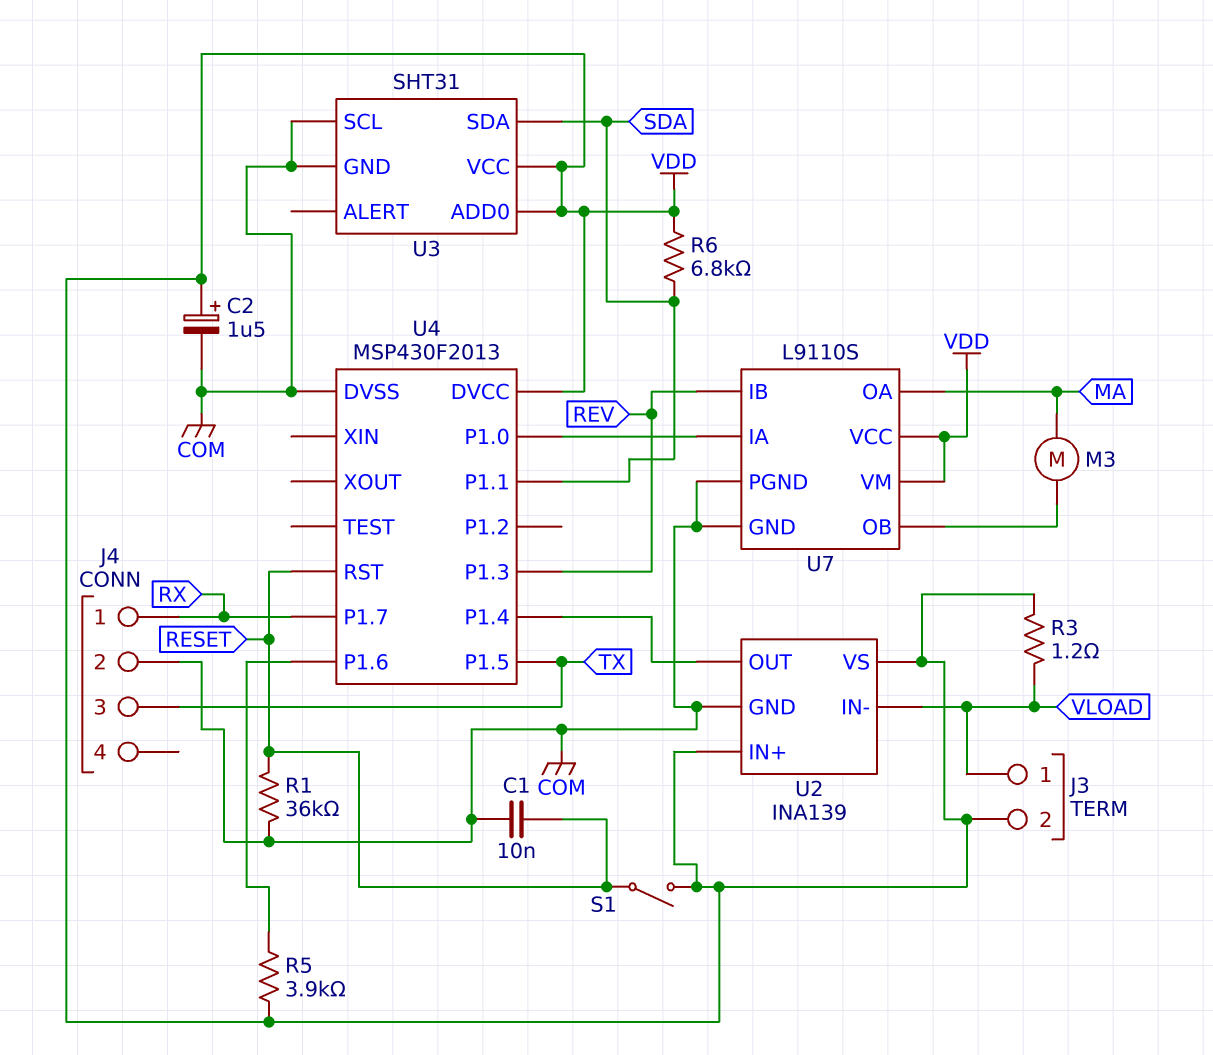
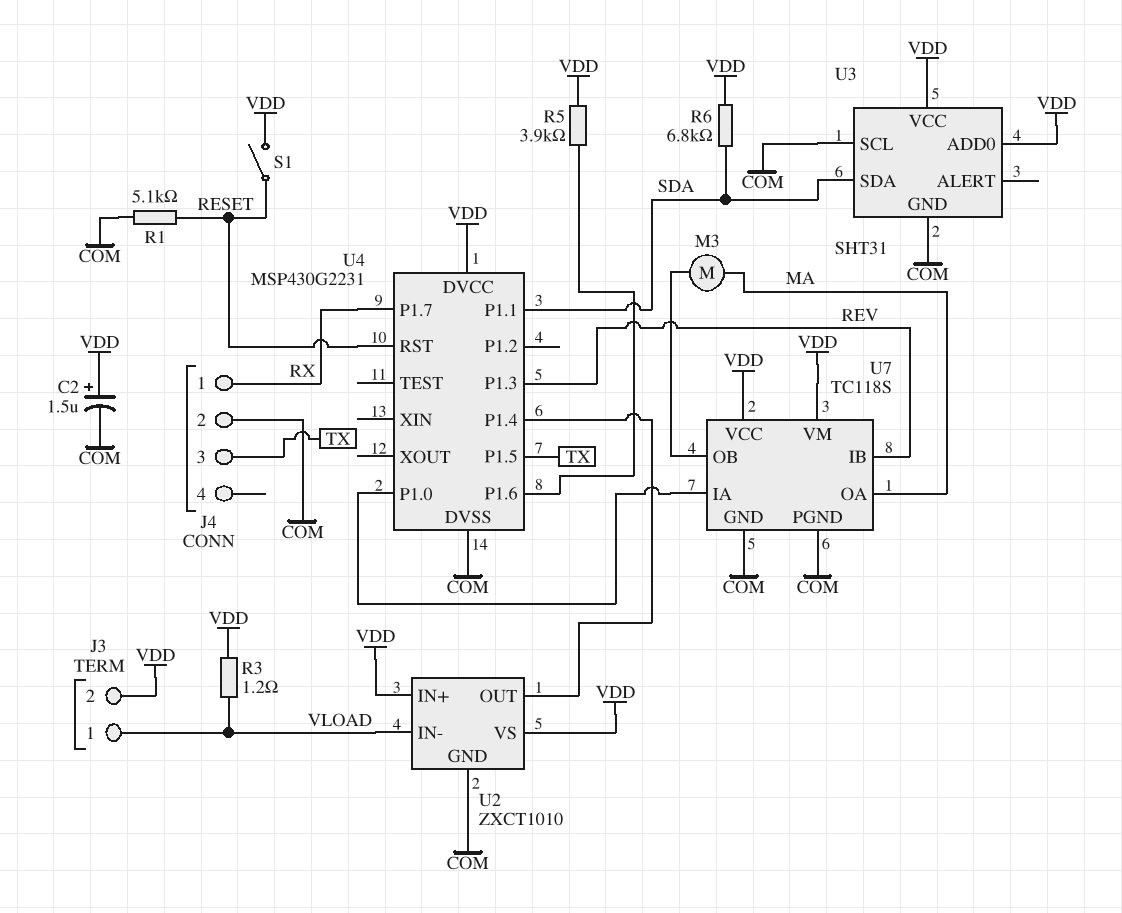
C1: 10nF (COM, RESET) -> none
R1: 36k (COM, RESET) -> 5.1k (COM, RESET)
U2: INA139 -> ZXCT1010
U4: MSP430F2013 -> MSP430G2231
U7: L9110S -> TC118S

